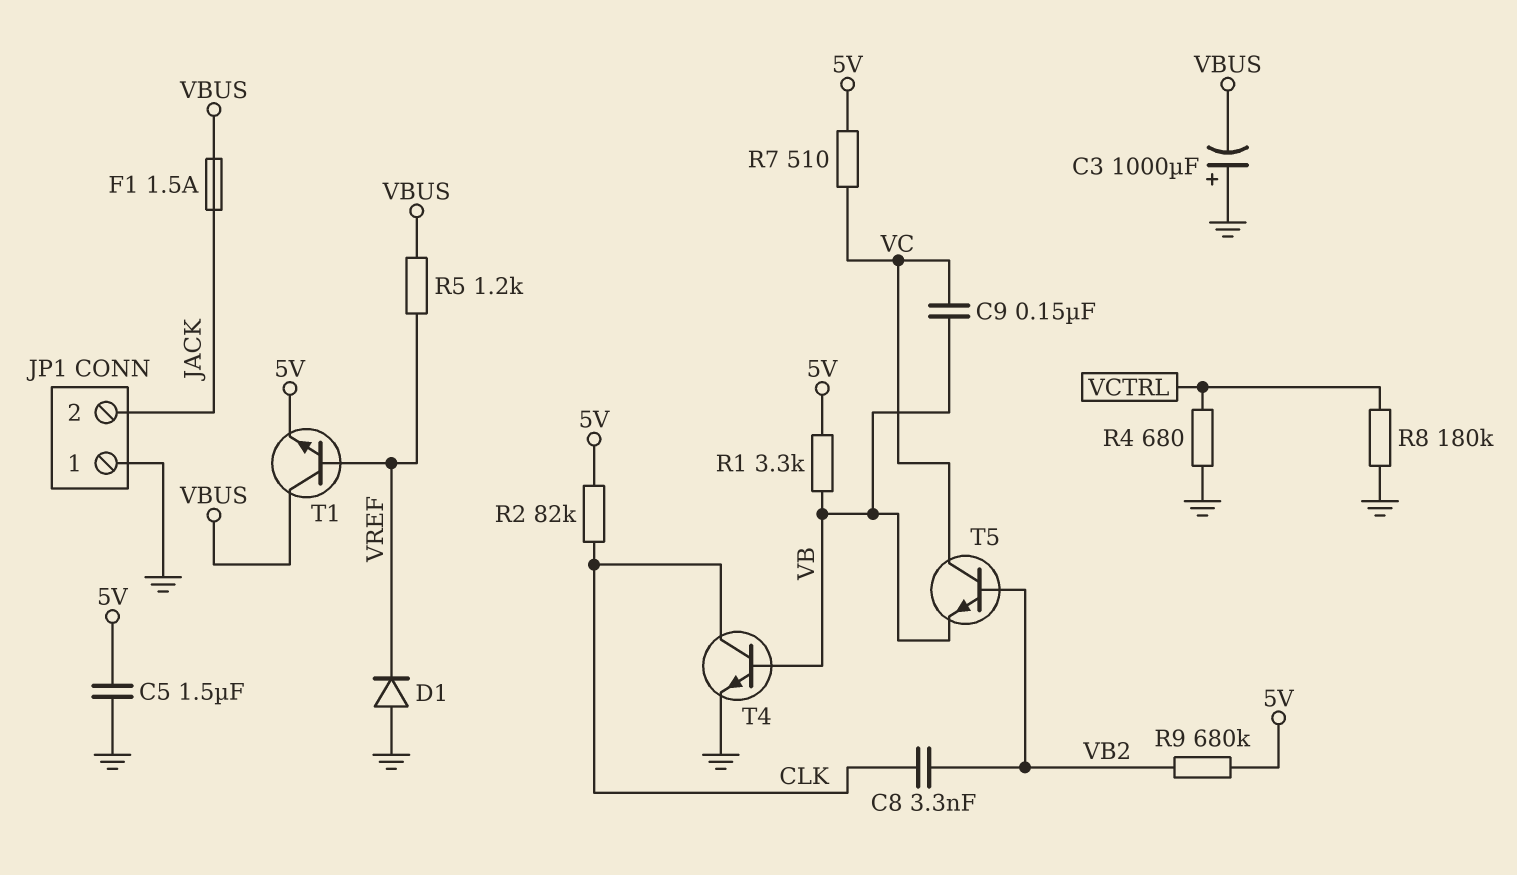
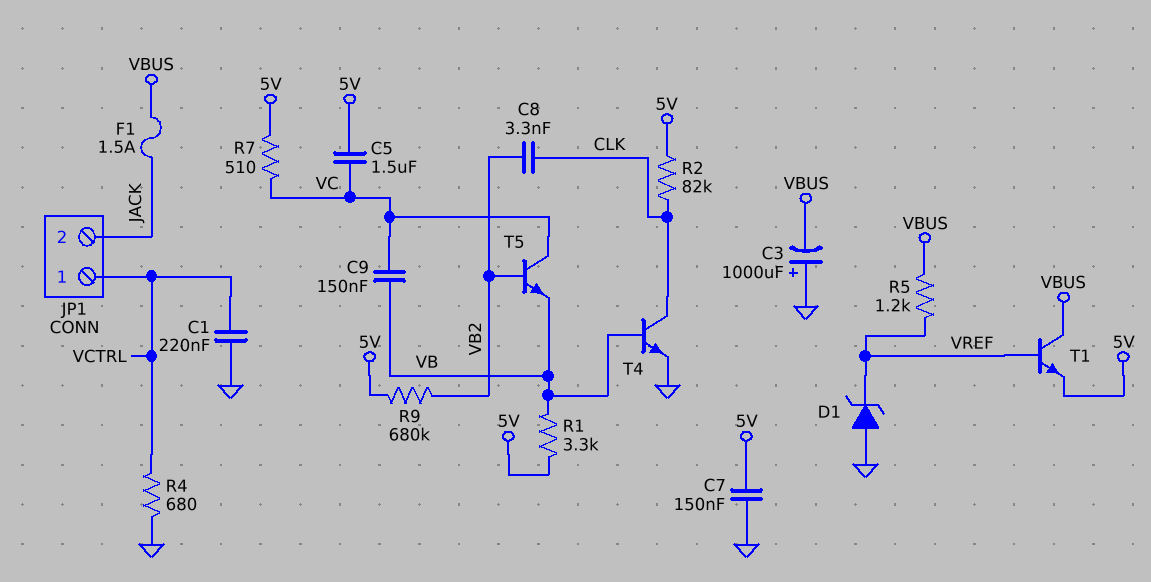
C1: none -> 220nF (GND, VCTRL)
C5: 1.5uF (5V, GND) -> 1.5uF (5V, VC)
C7: none -> 150nF (5V, GND)
D1: diode (A GND, K VREF) -> zener (A GND, K VREF)
JP1 pin 1: GND -> VCTRL
R8: 180k (GND, VCTRL) -> none

